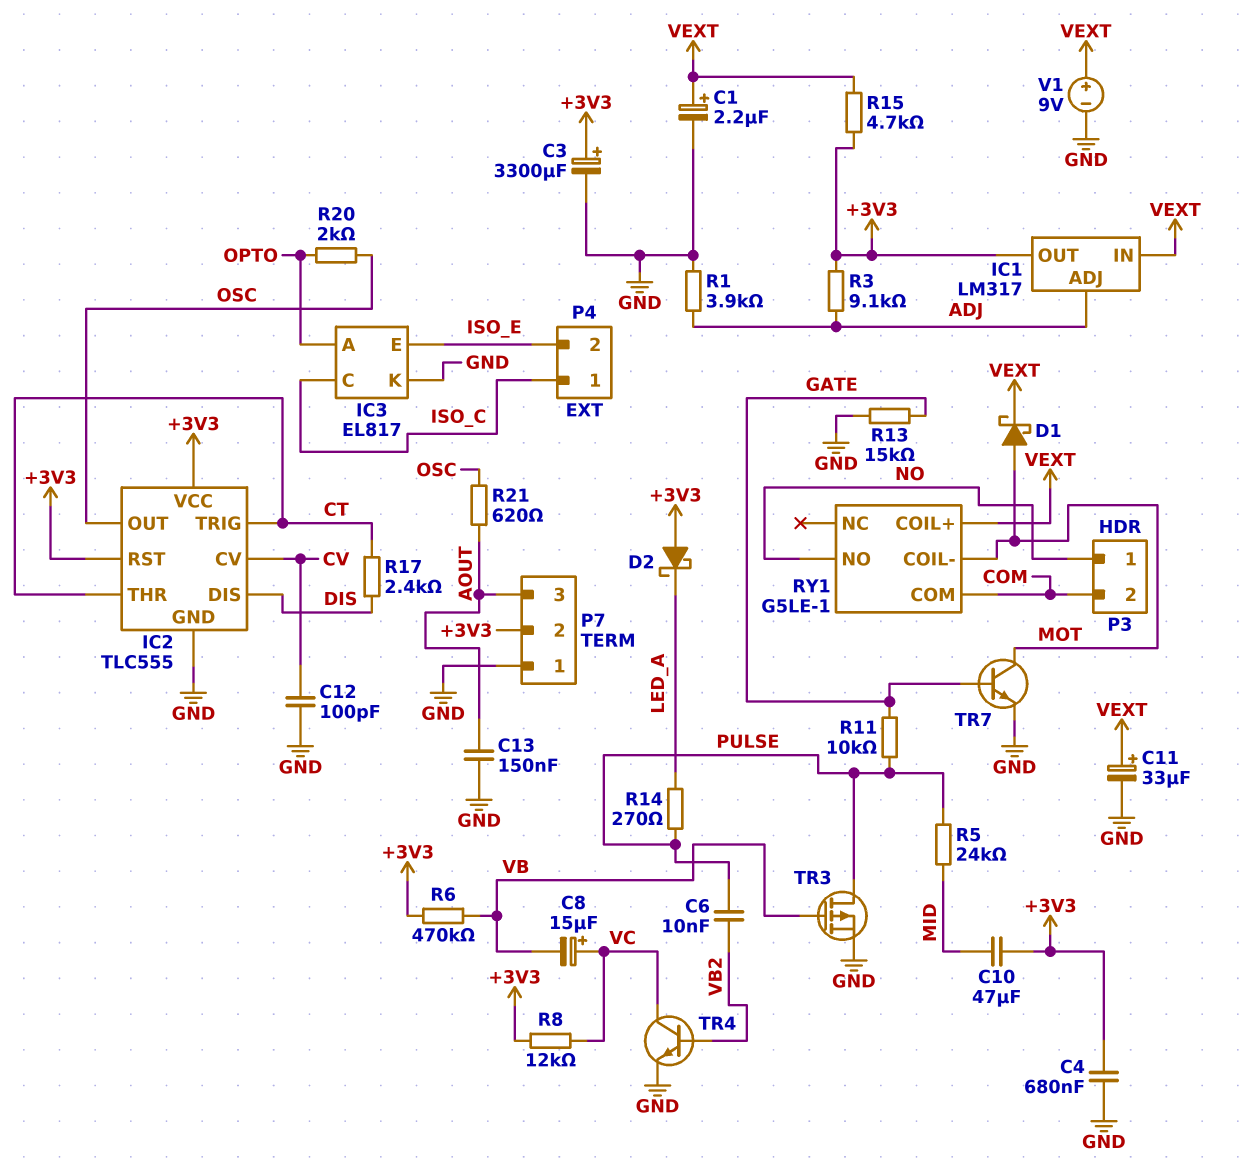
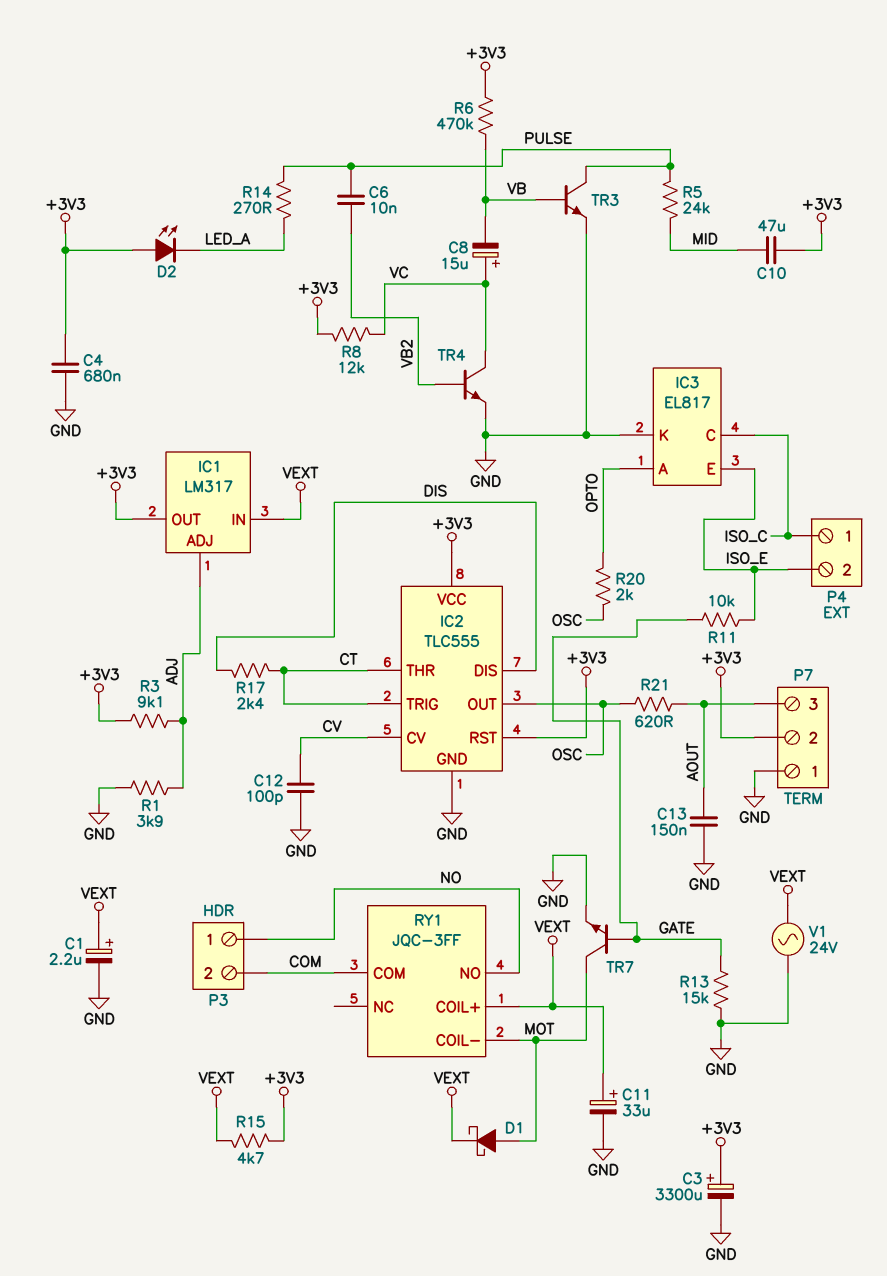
D2: schottky (A +3V3, K LED_A) -> LED (A +3V3, K LED_A)
R11: 10k (GATE, PULSE) -> 10k (GATE, ISO_E)
RY1: G5LE-1 -> JQC-3FF
TR3: PMOS (G VB, D PULSE, S GND) -> NPN (B VB, C PULSE, E GND)
V1: 9V (plus VEXT, minus GND) -> AC 24V (GND, VEXT)

